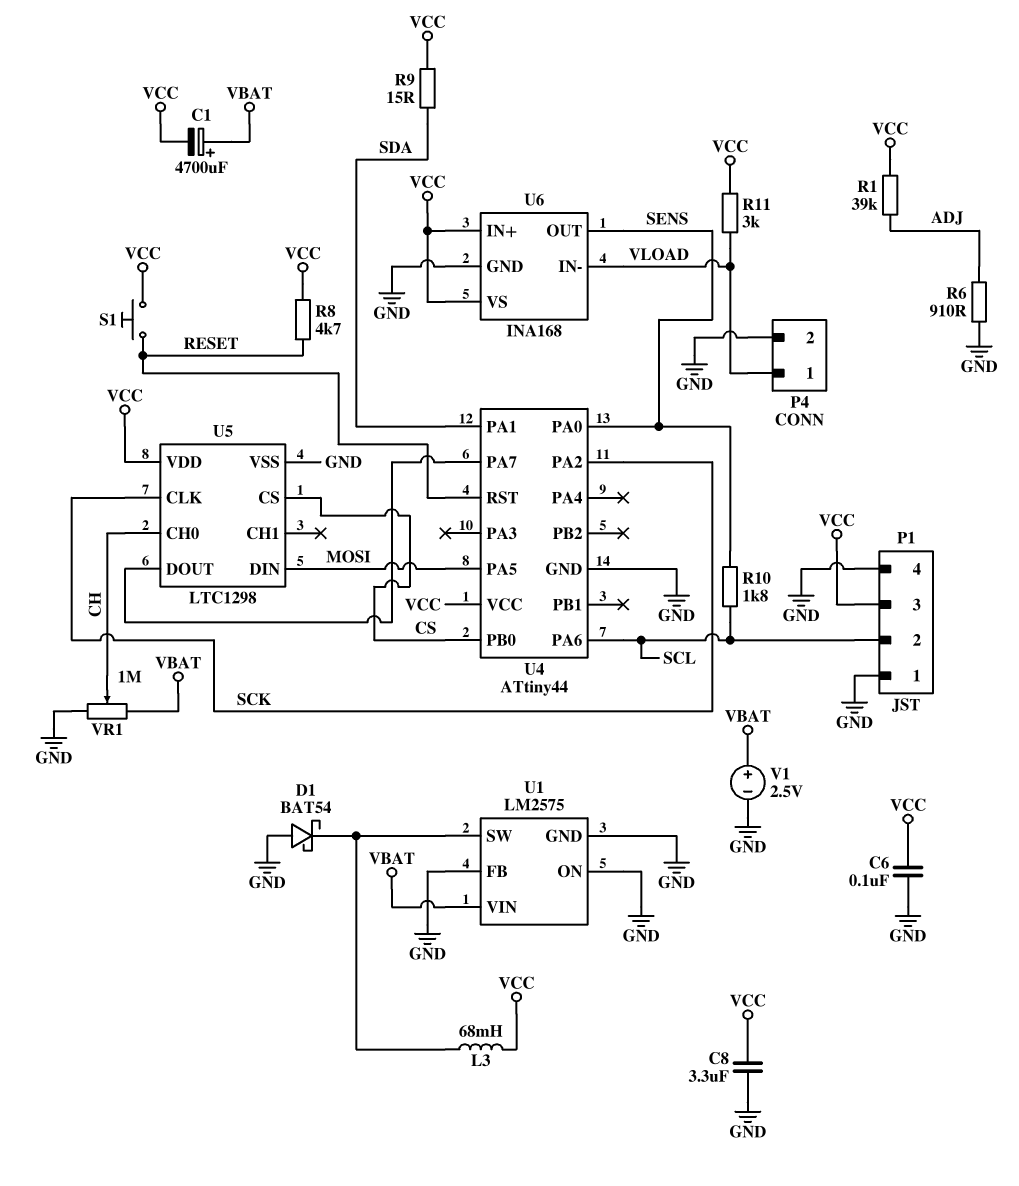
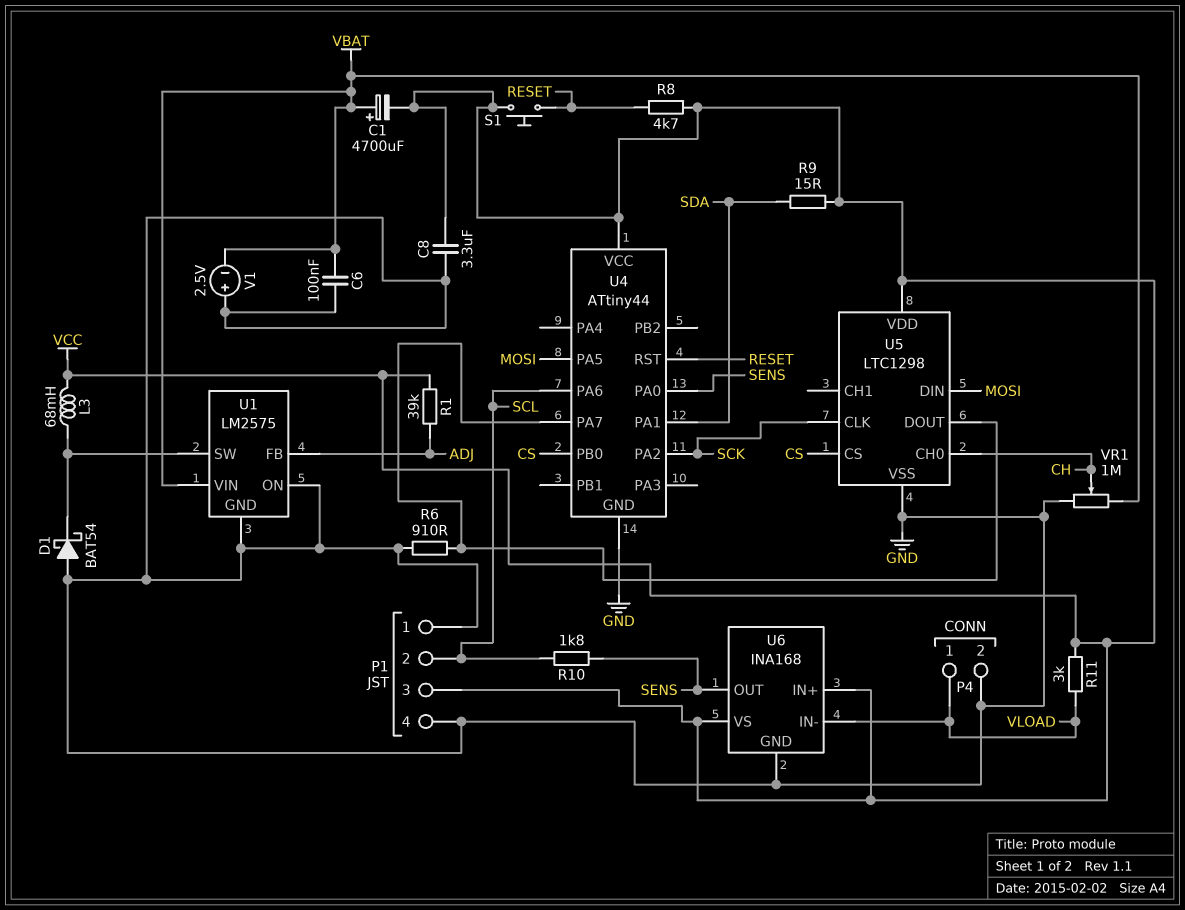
C6: 100nF (GND, VCC) -> 100nF (GND, VBAT)
R6: 910 (ADJ, GND) -> 910 (GND, U4/PA7)
U1 pin FB: GND -> ADJ
V1: 2.5V (plus VBAT, minus GND) -> 2.5V (plus GND, minus VBAT)

